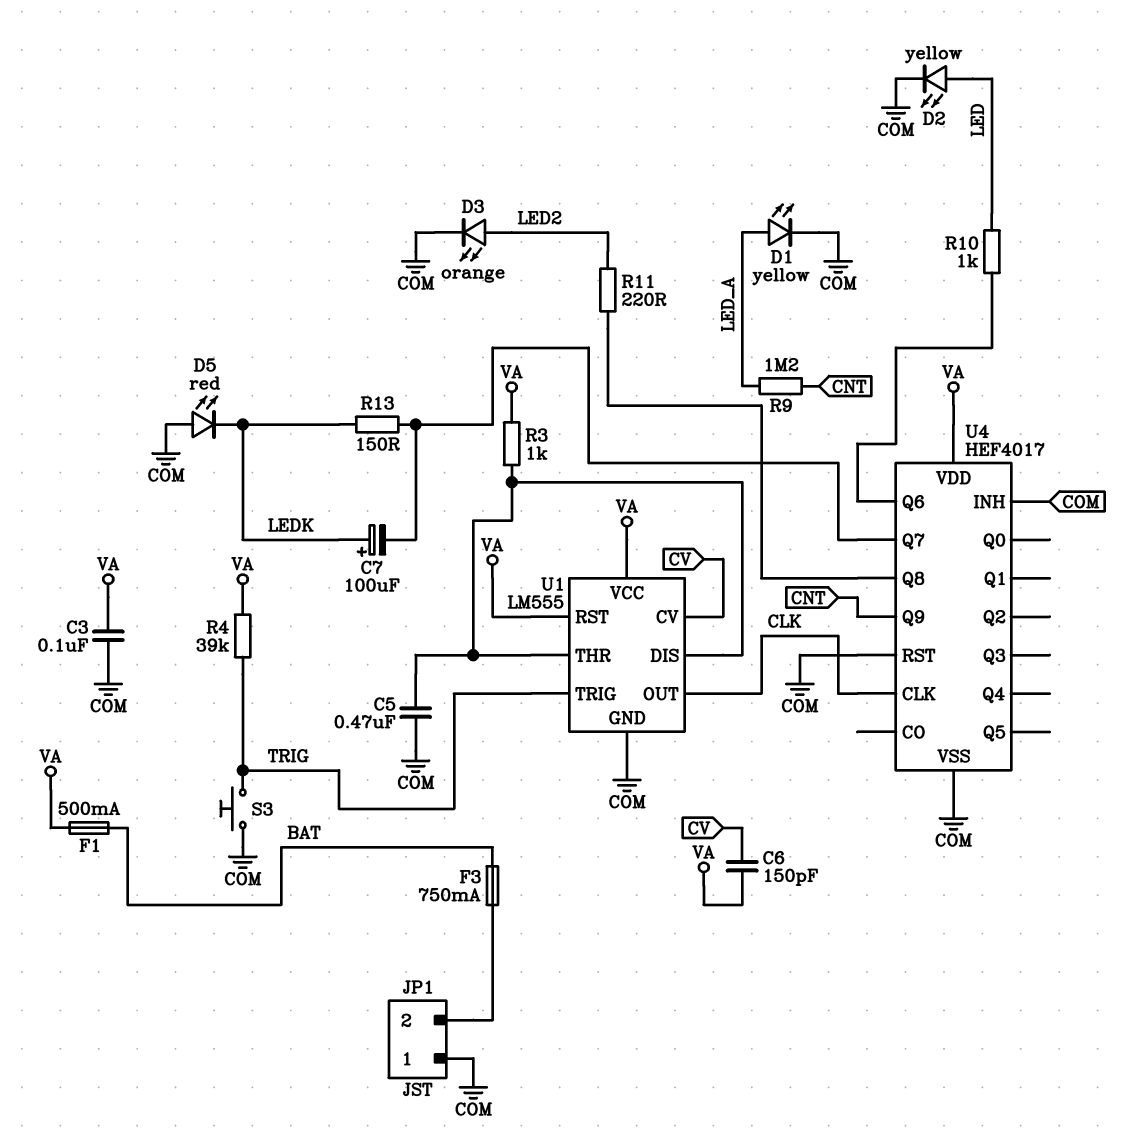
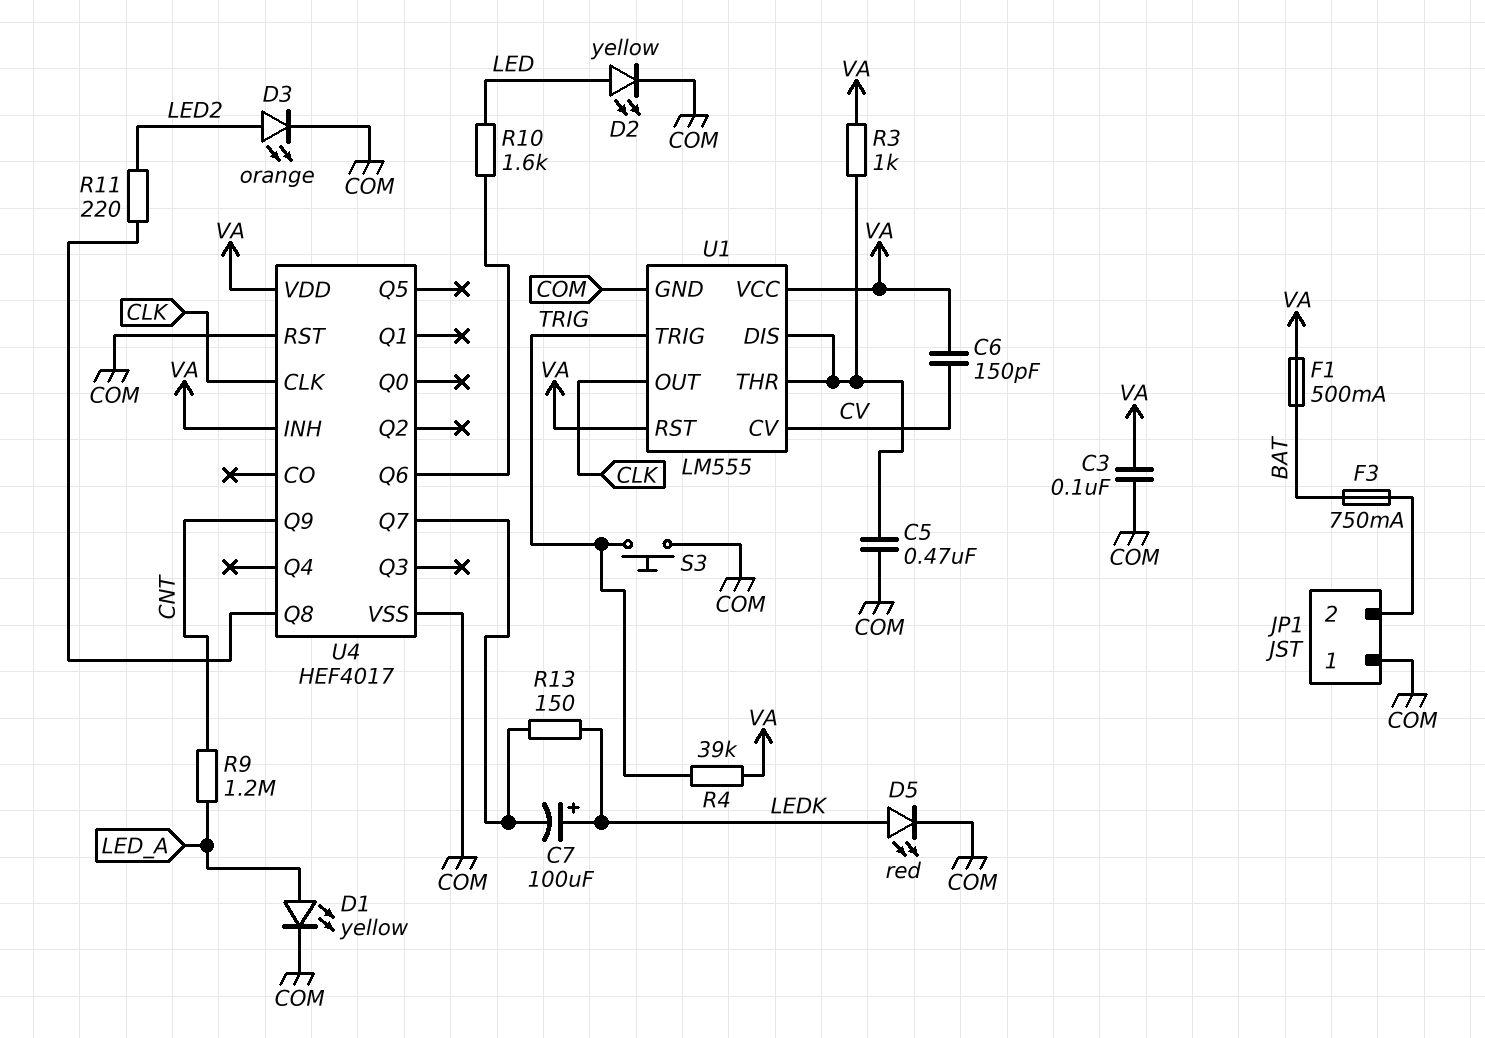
D5: LED red (A COM, K LEDK) -> LED red (A LEDK, K COM)
R10: 1k (LED, U4/Q6) -> 1.6k (LED, U4/Q6)
U4 pin INH: COM -> VA

